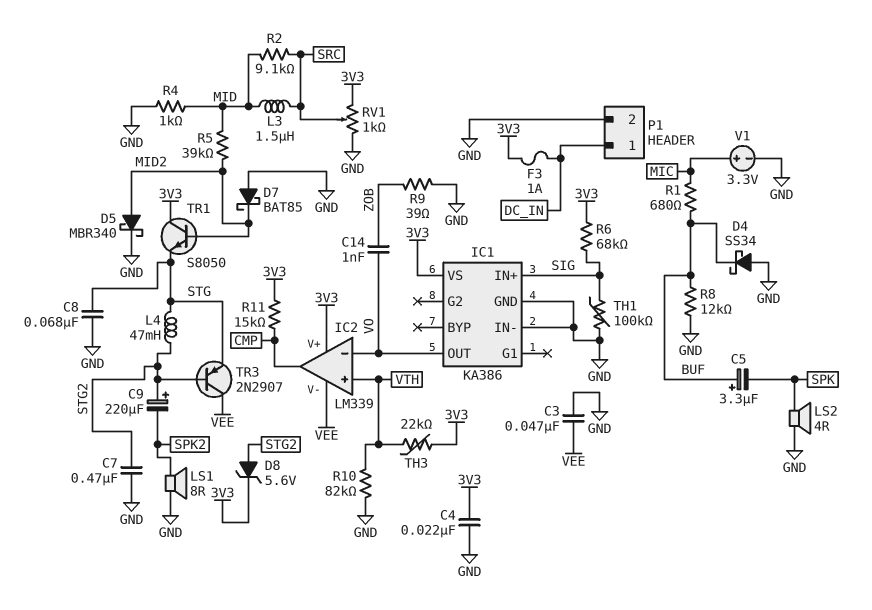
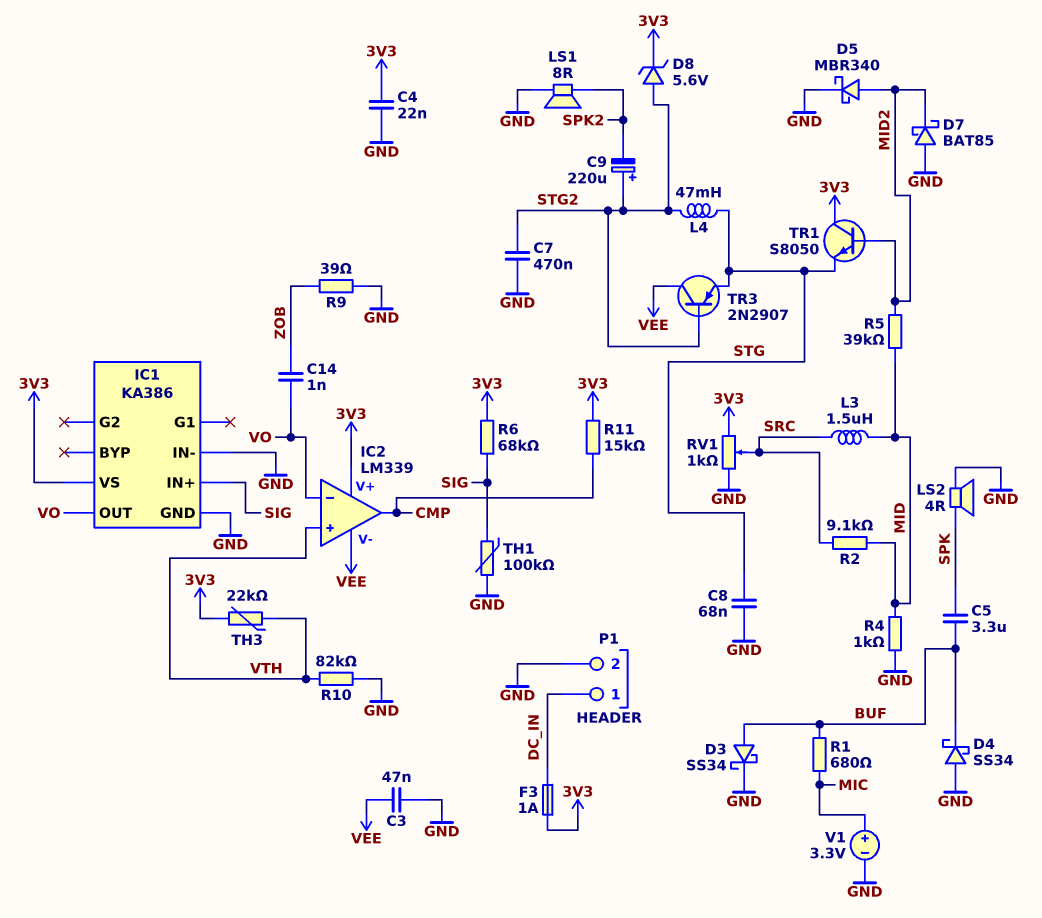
C5: 3.3uF (plus BUF, minus SPK) -> 3.3uF (BUF, SPK)
D3: none -> schottky SS34 (A BUF, K GND)
R8: 12k (BUF, GND) -> none

